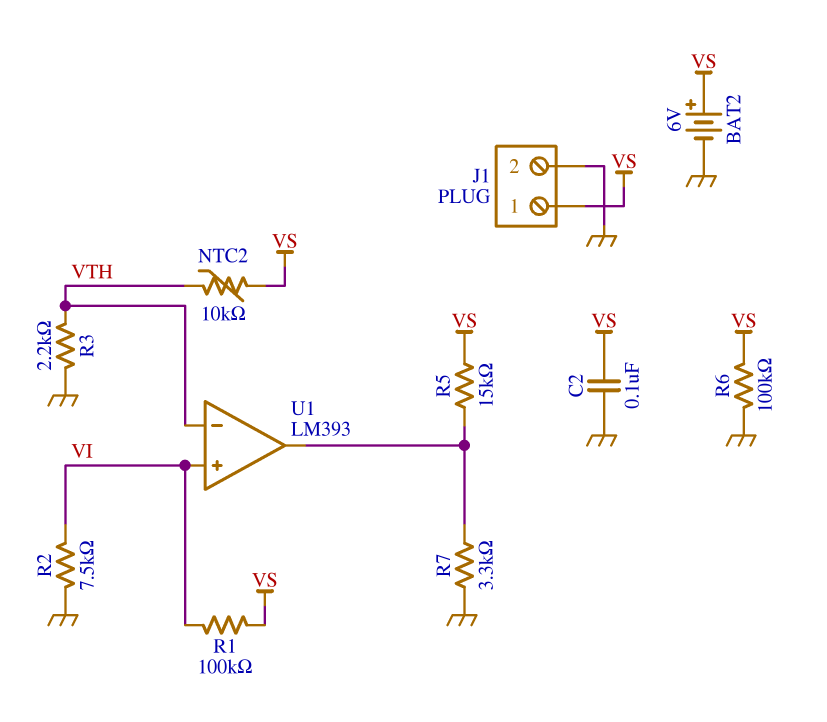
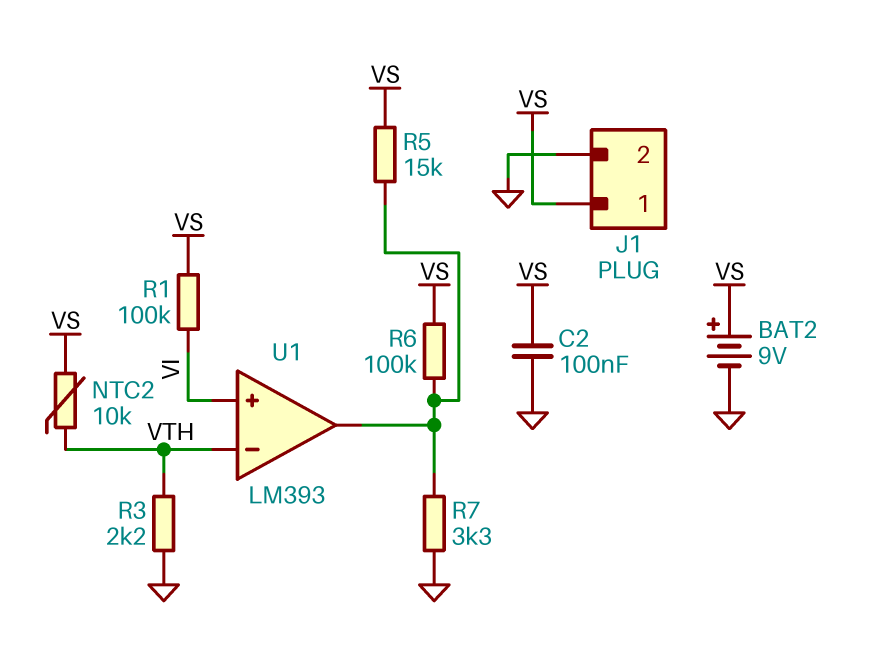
BAT2: 6V (plus VS, minus GND) -> 9V (plus VS, minus GND)
R2: 7.5k (GND, VI) -> none
R6: 100k (GND, VS) -> 100k (U1/out, VS)

